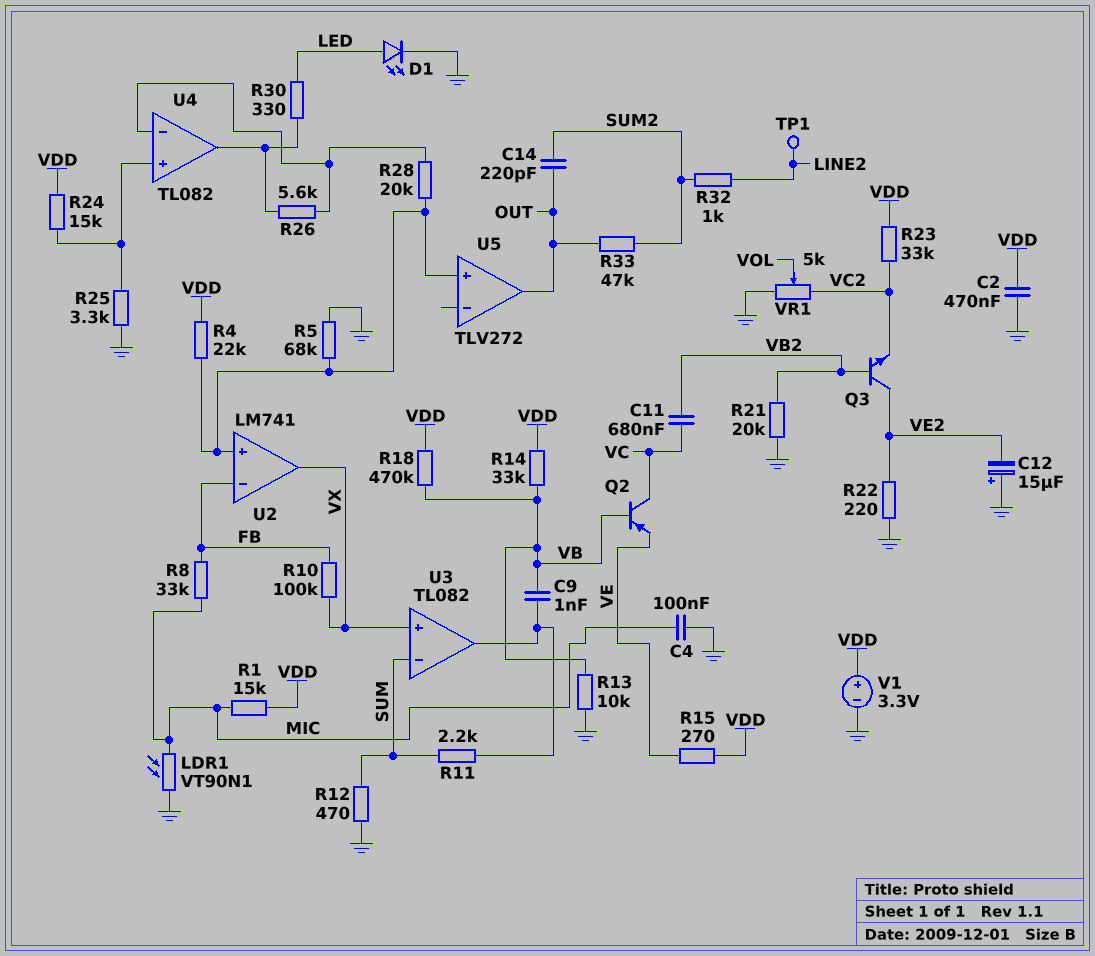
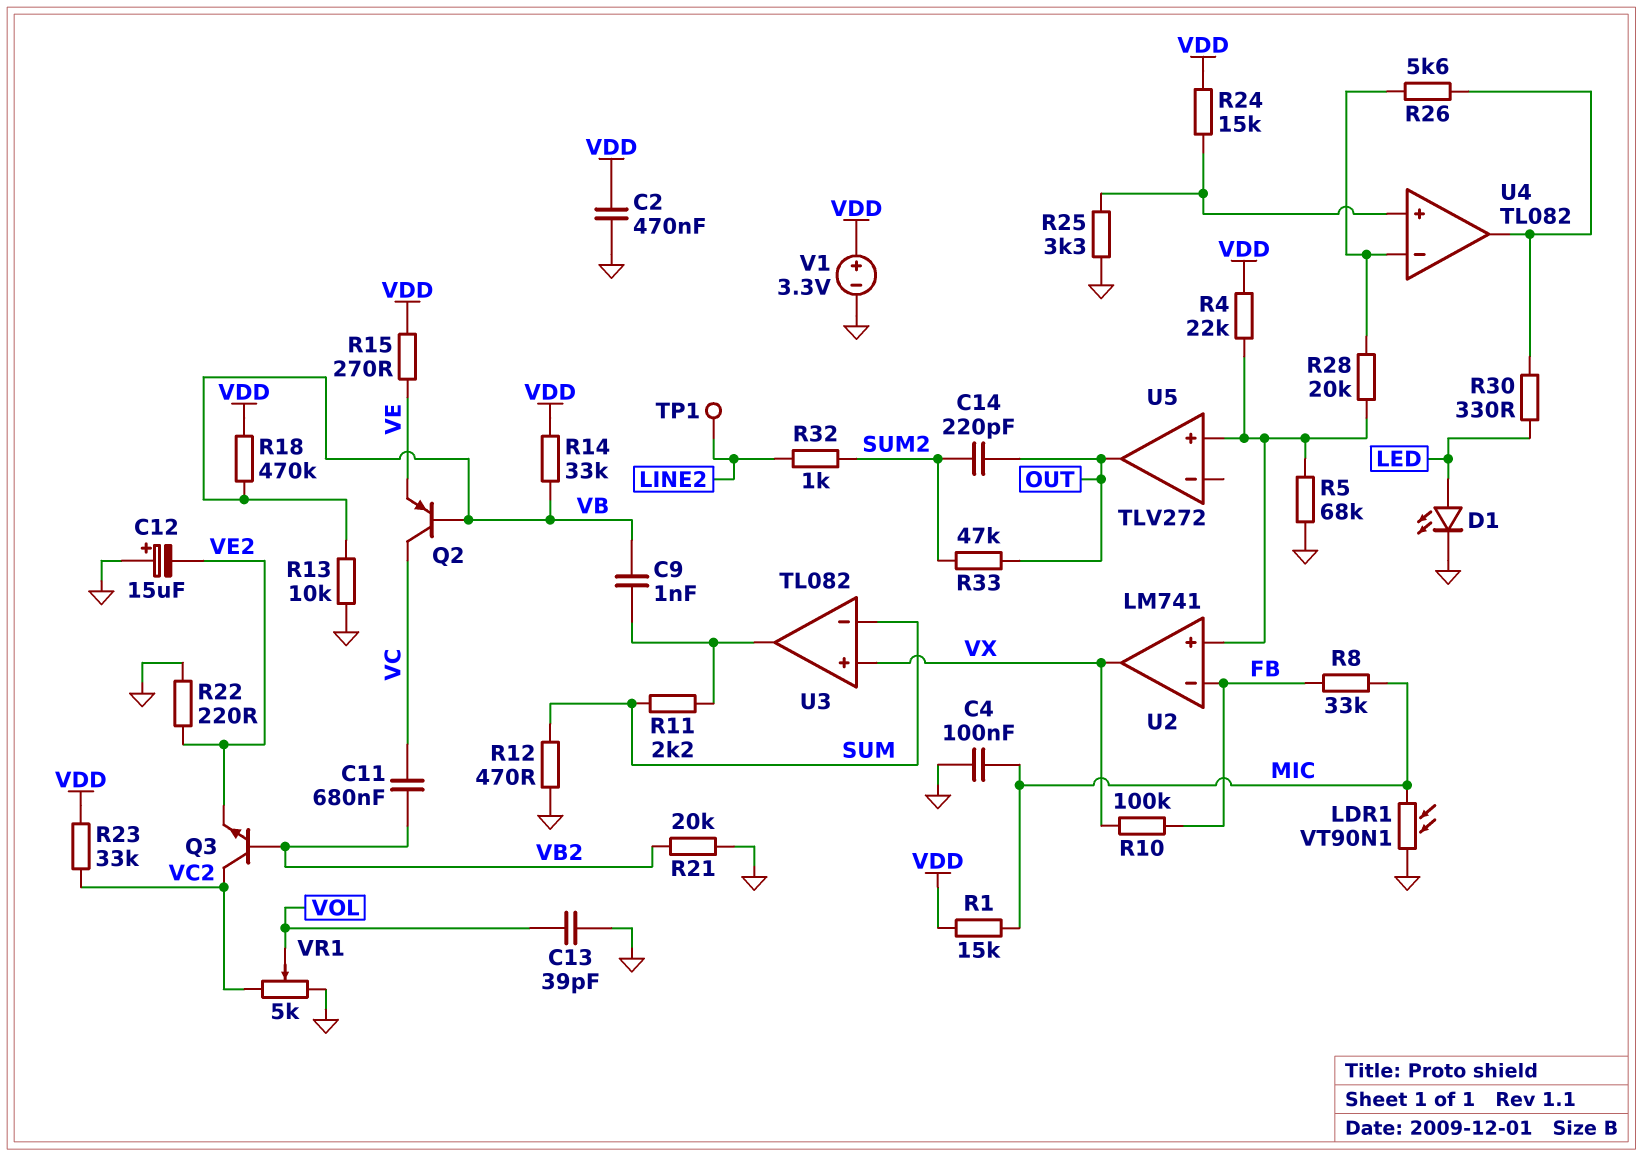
C13: none -> 39pF (GND, VOL)
Q3: NPN (B VB2, C VE2, E VC2) -> NPN (B VB2, C VC2, E VE2)

